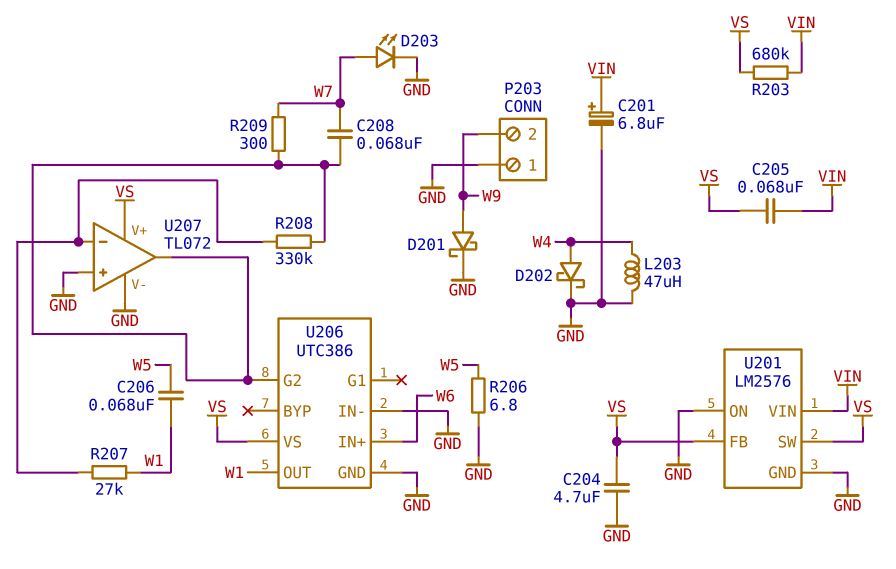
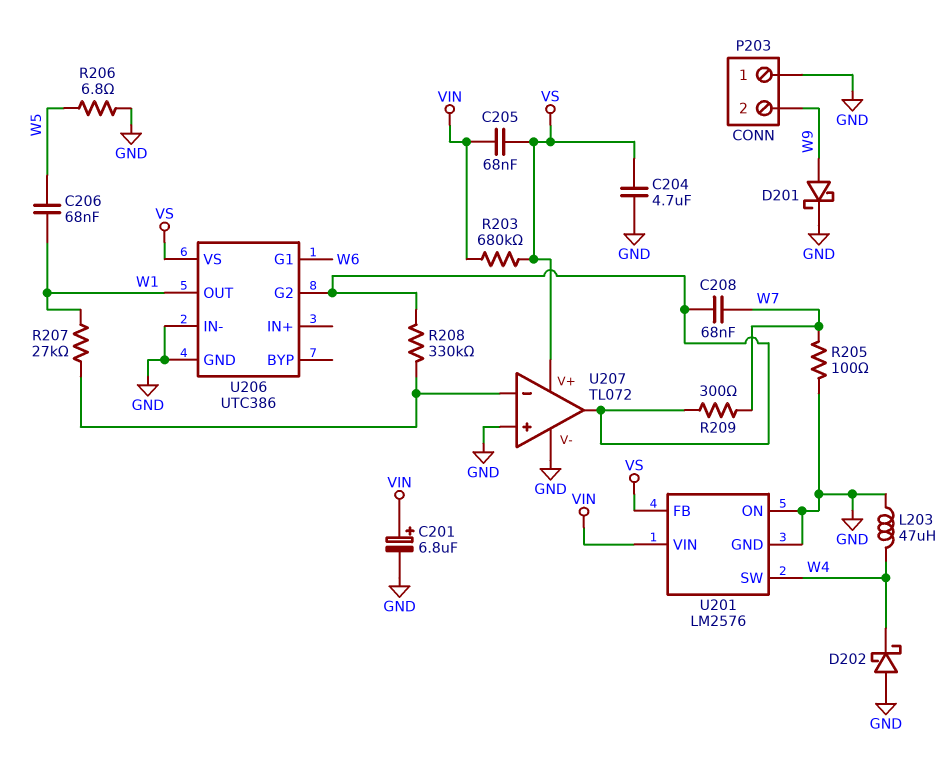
D202: schottky (A W4, K GND) -> schottky (A GND, K W4)
D203: LED (A W7, K GND) -> none
R205: none -> 100 (GND, W7)
U201 pin SW: VS -> W4
U206 pin G1: none -> W6
U206 pin IN+: W6 -> none

